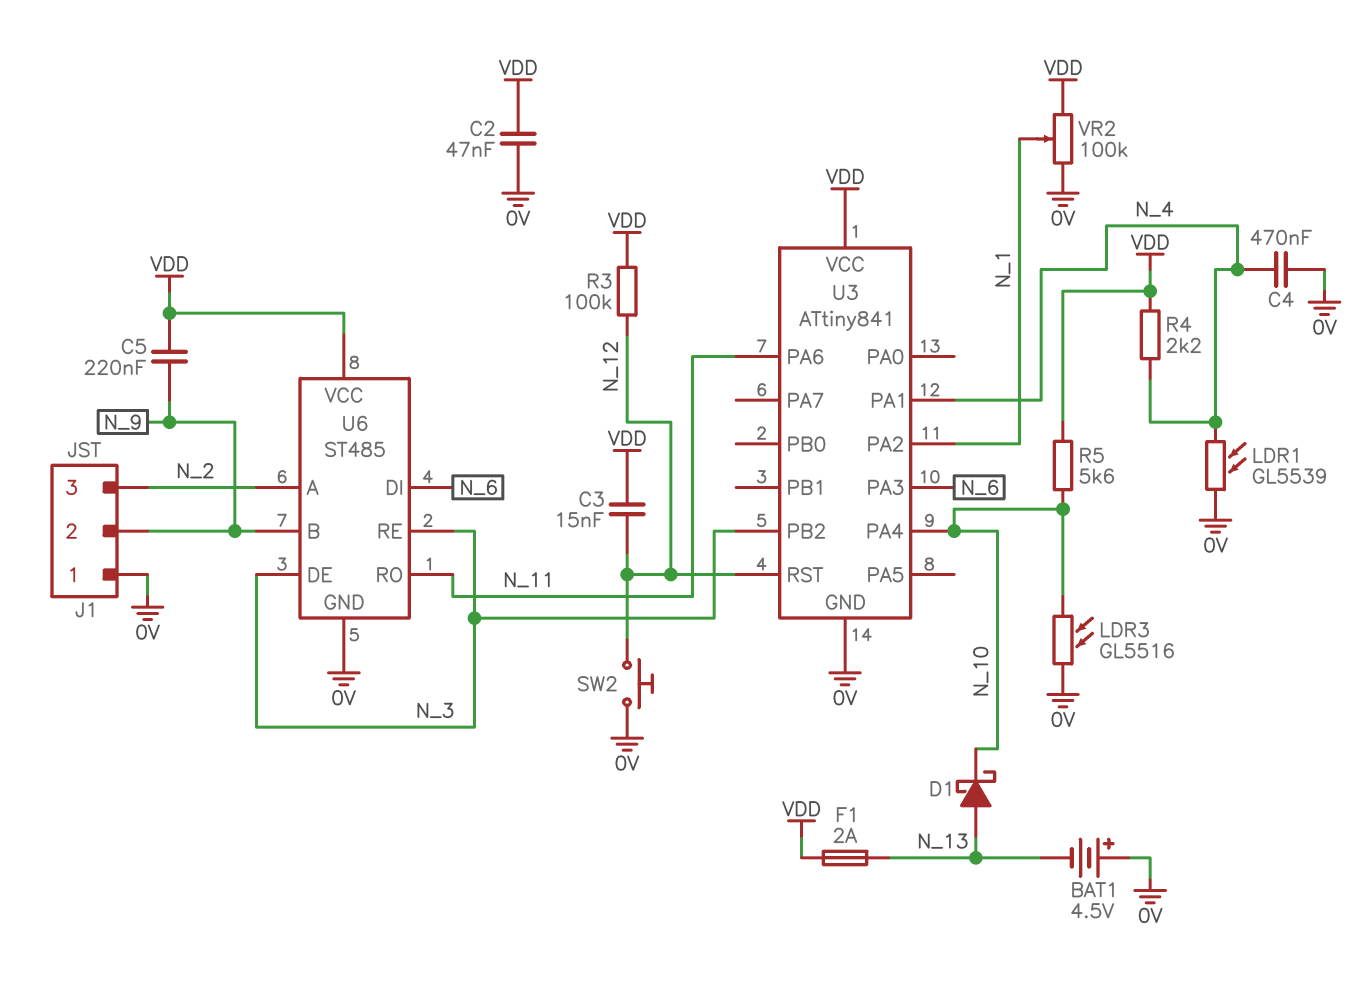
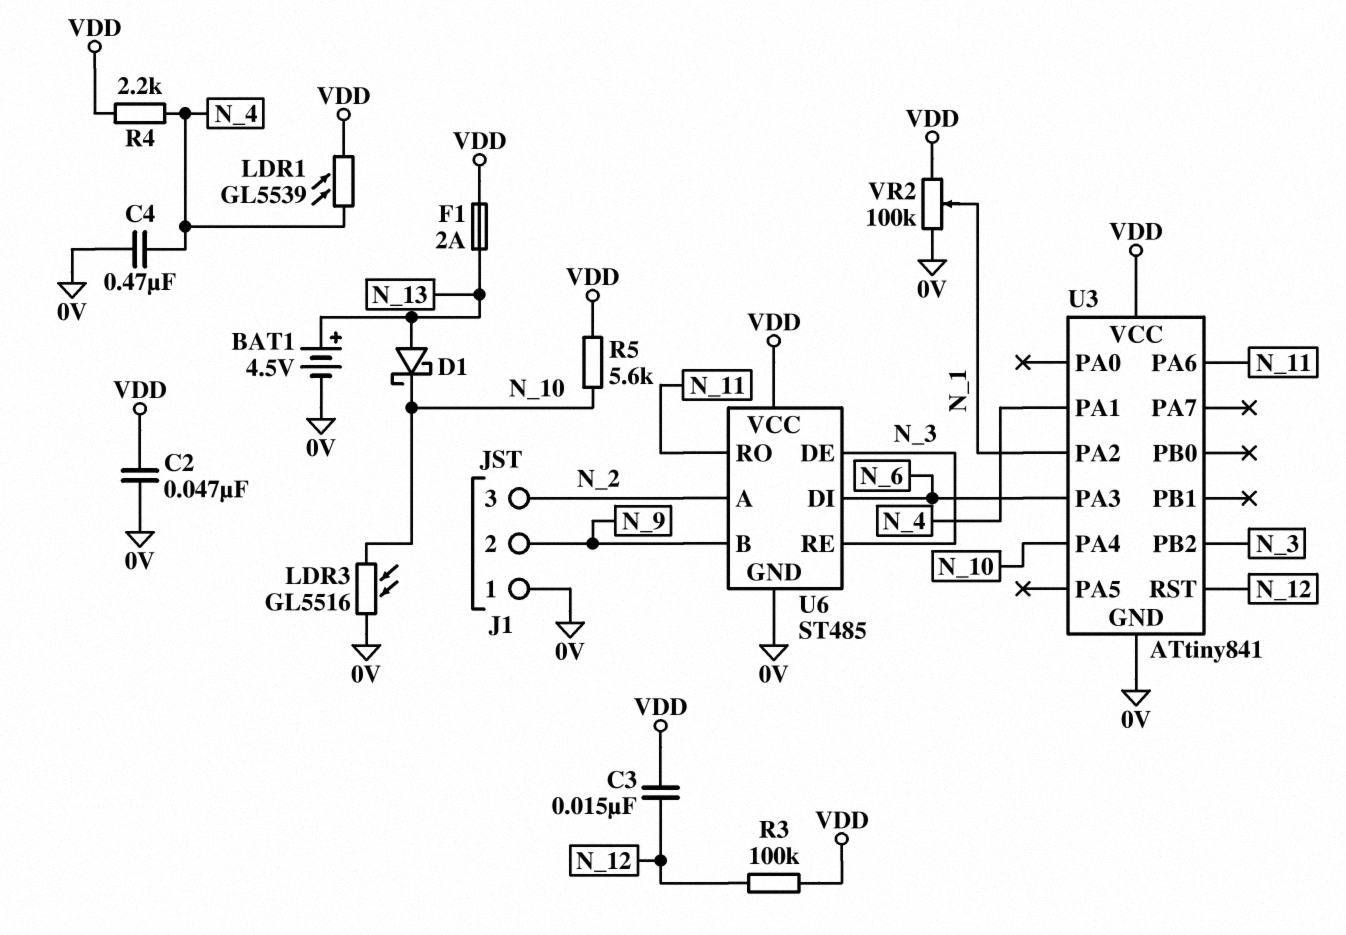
BAT1: 4.5V (plus 0V, minus N_13) -> 4.5V (plus N_13, minus 0V)
C5: 220nF (N_9, VDD) -> none
LDR1: GL5539 (0V, N_4) -> GL5539 (N_4, VDD)
SW2: button (0V, N_12) -> none

